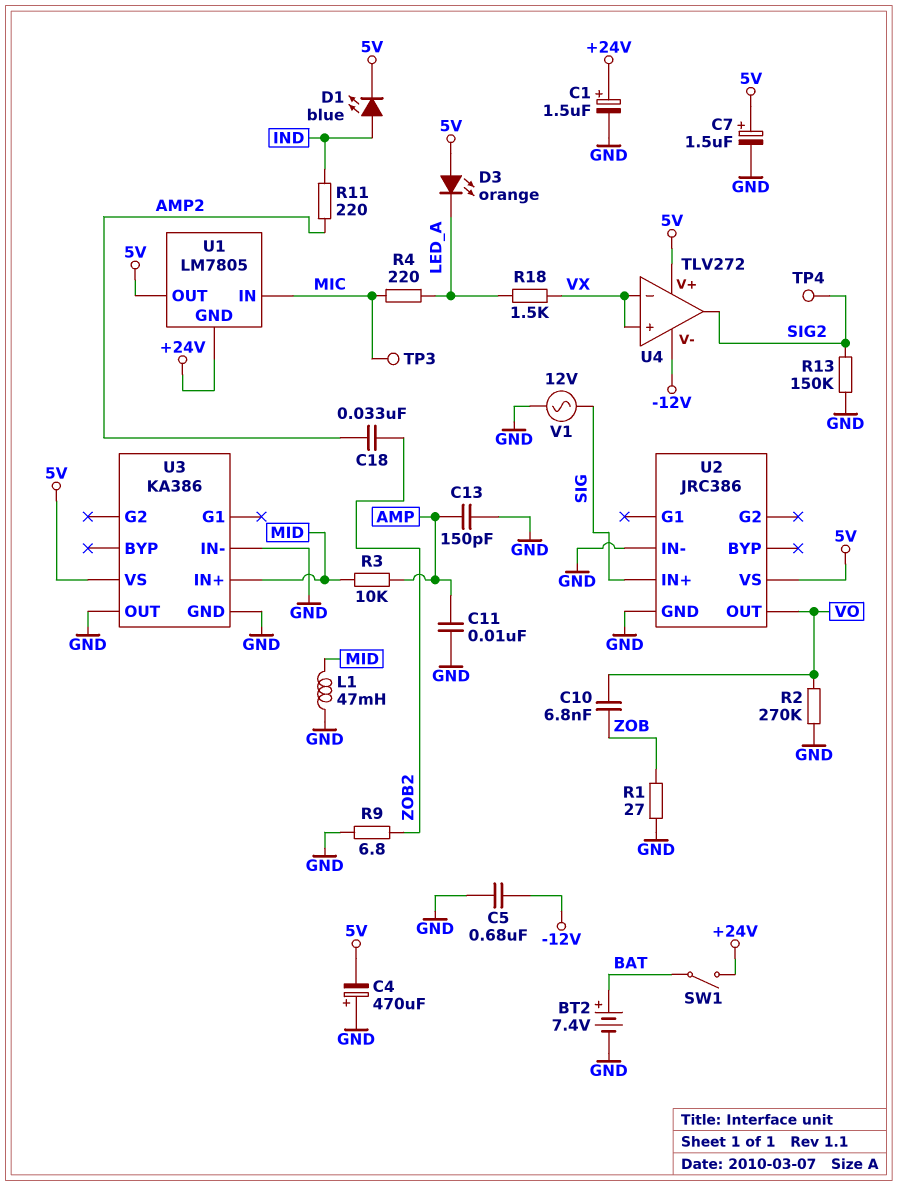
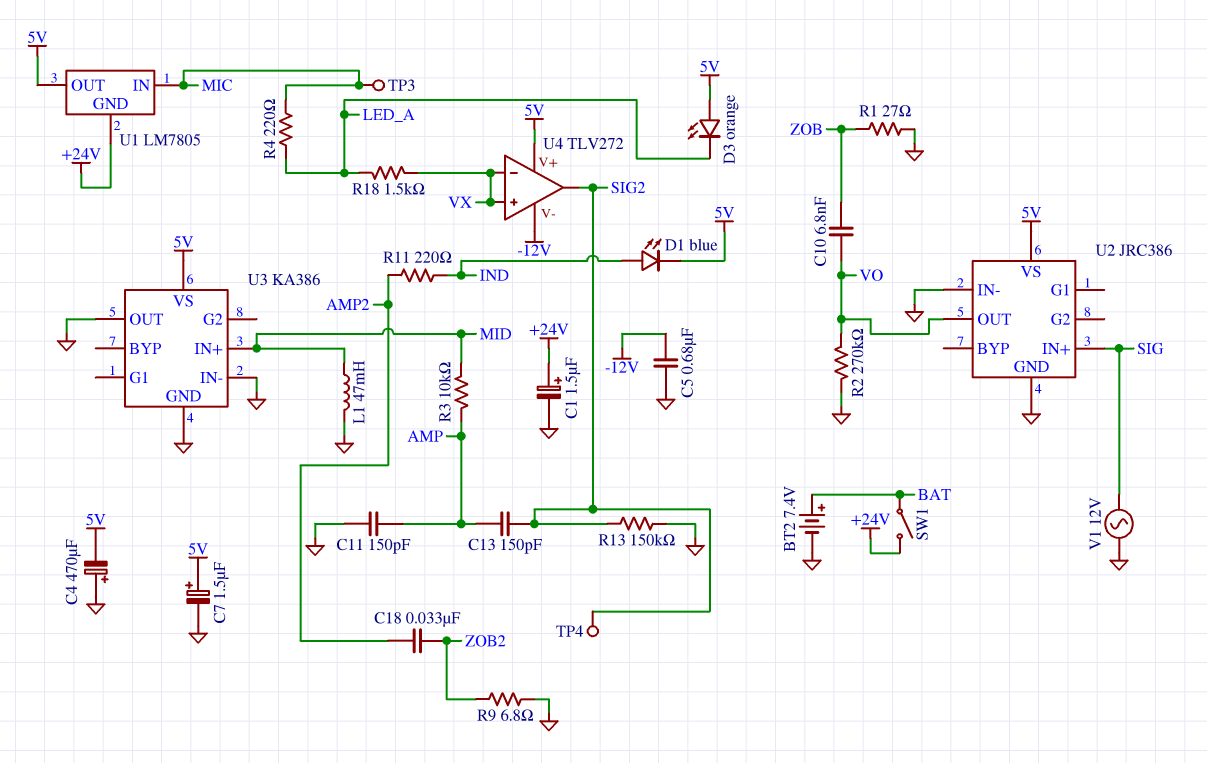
C11: 10nF (AMP, GND) -> 150pF (AMP, GND)
C13: 150pF (AMP, GND) -> 150pF (AMP, SIG2)

